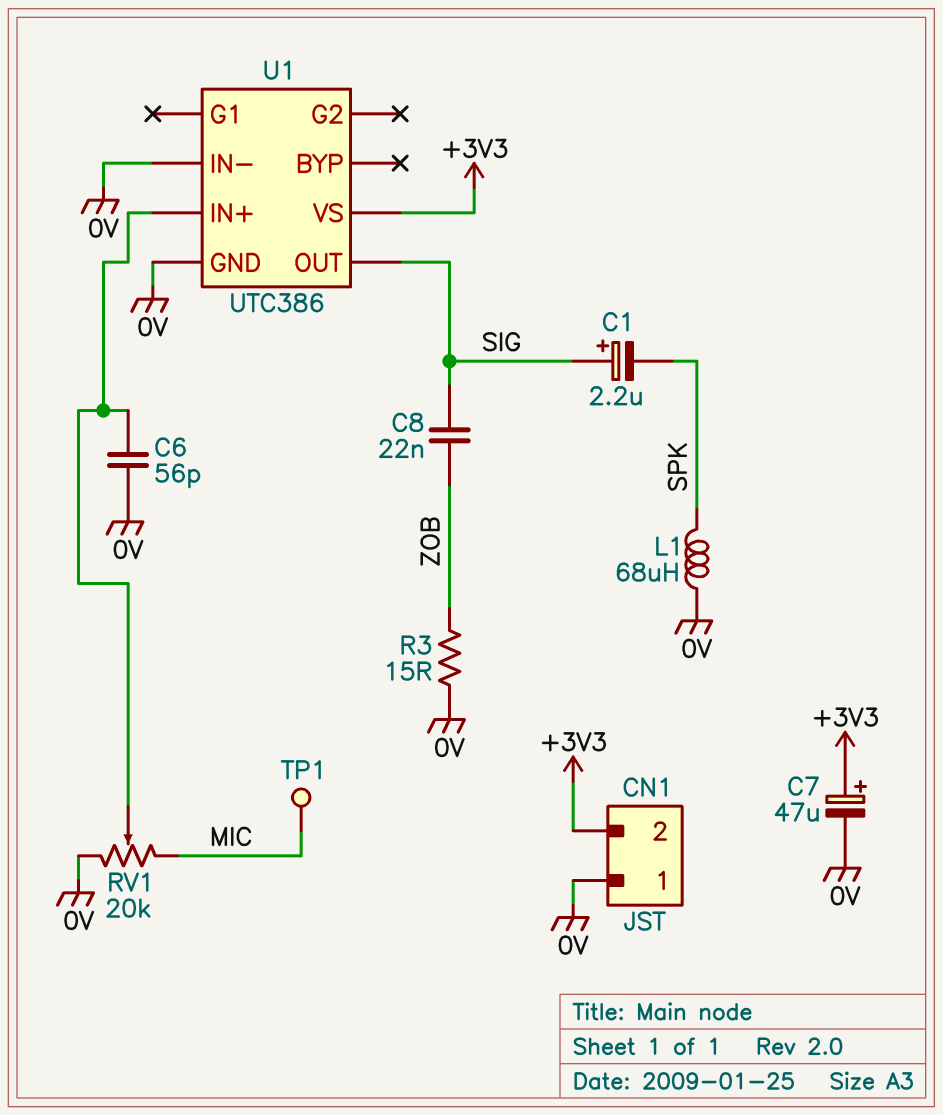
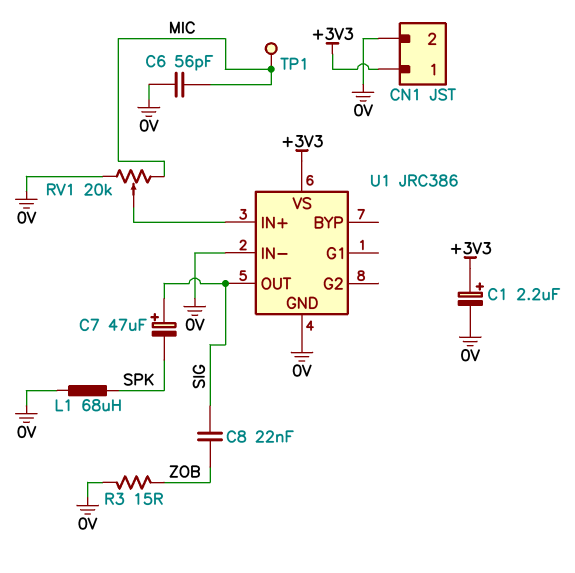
C1: 2.2uF (plus SIG, minus SPK) -> 2.2uF (plus +3V3, minus 0V)
C6: 56pF (0V, U1/IN+) -> 56pF (0V, MIC)
C7: 47uF (plus +3V3, minus 0V) -> 47uF (plus SIG, minus SPK)
CN1 pin 1: 0V -> +3V3
CN1 pin 2: +3V3 -> 0V
U1: UTC386 -> JRC386

